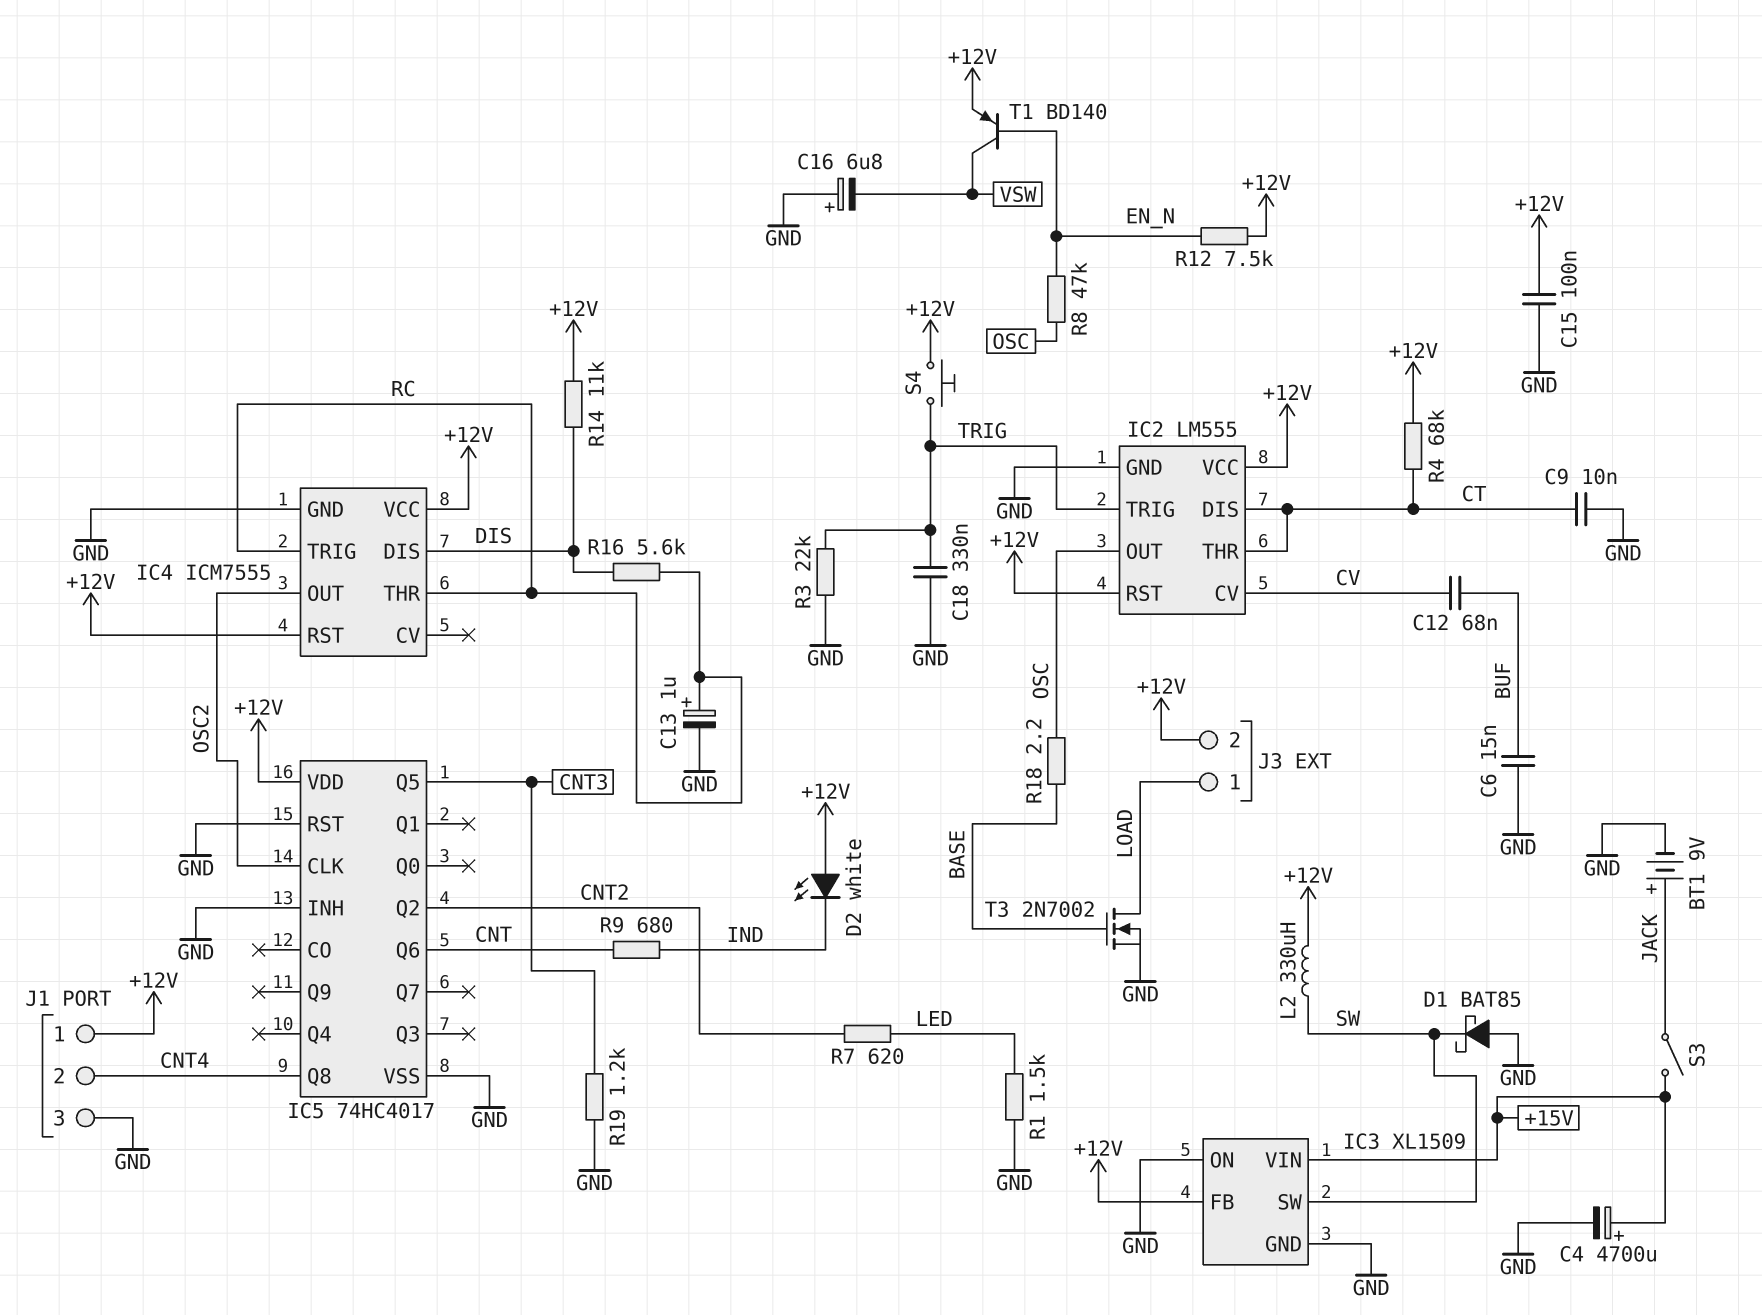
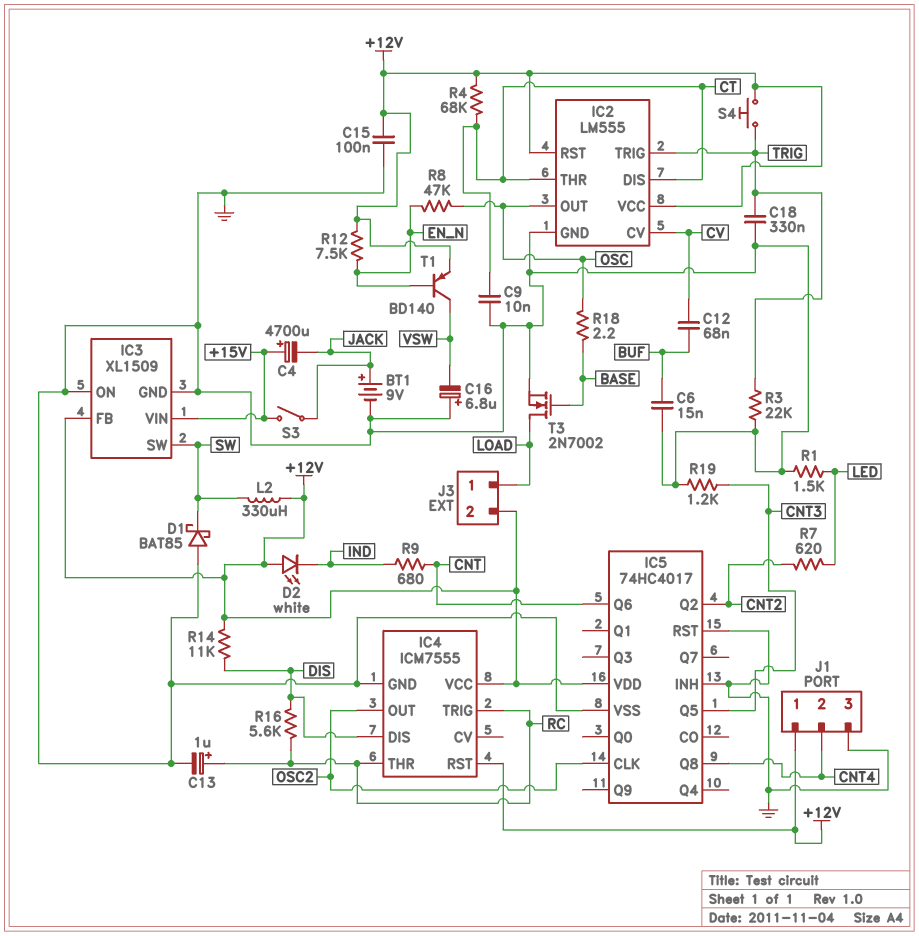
C4: 4700uF (plus +15V, minus GND) -> 4700uF (plus +15V, minus JACK)

